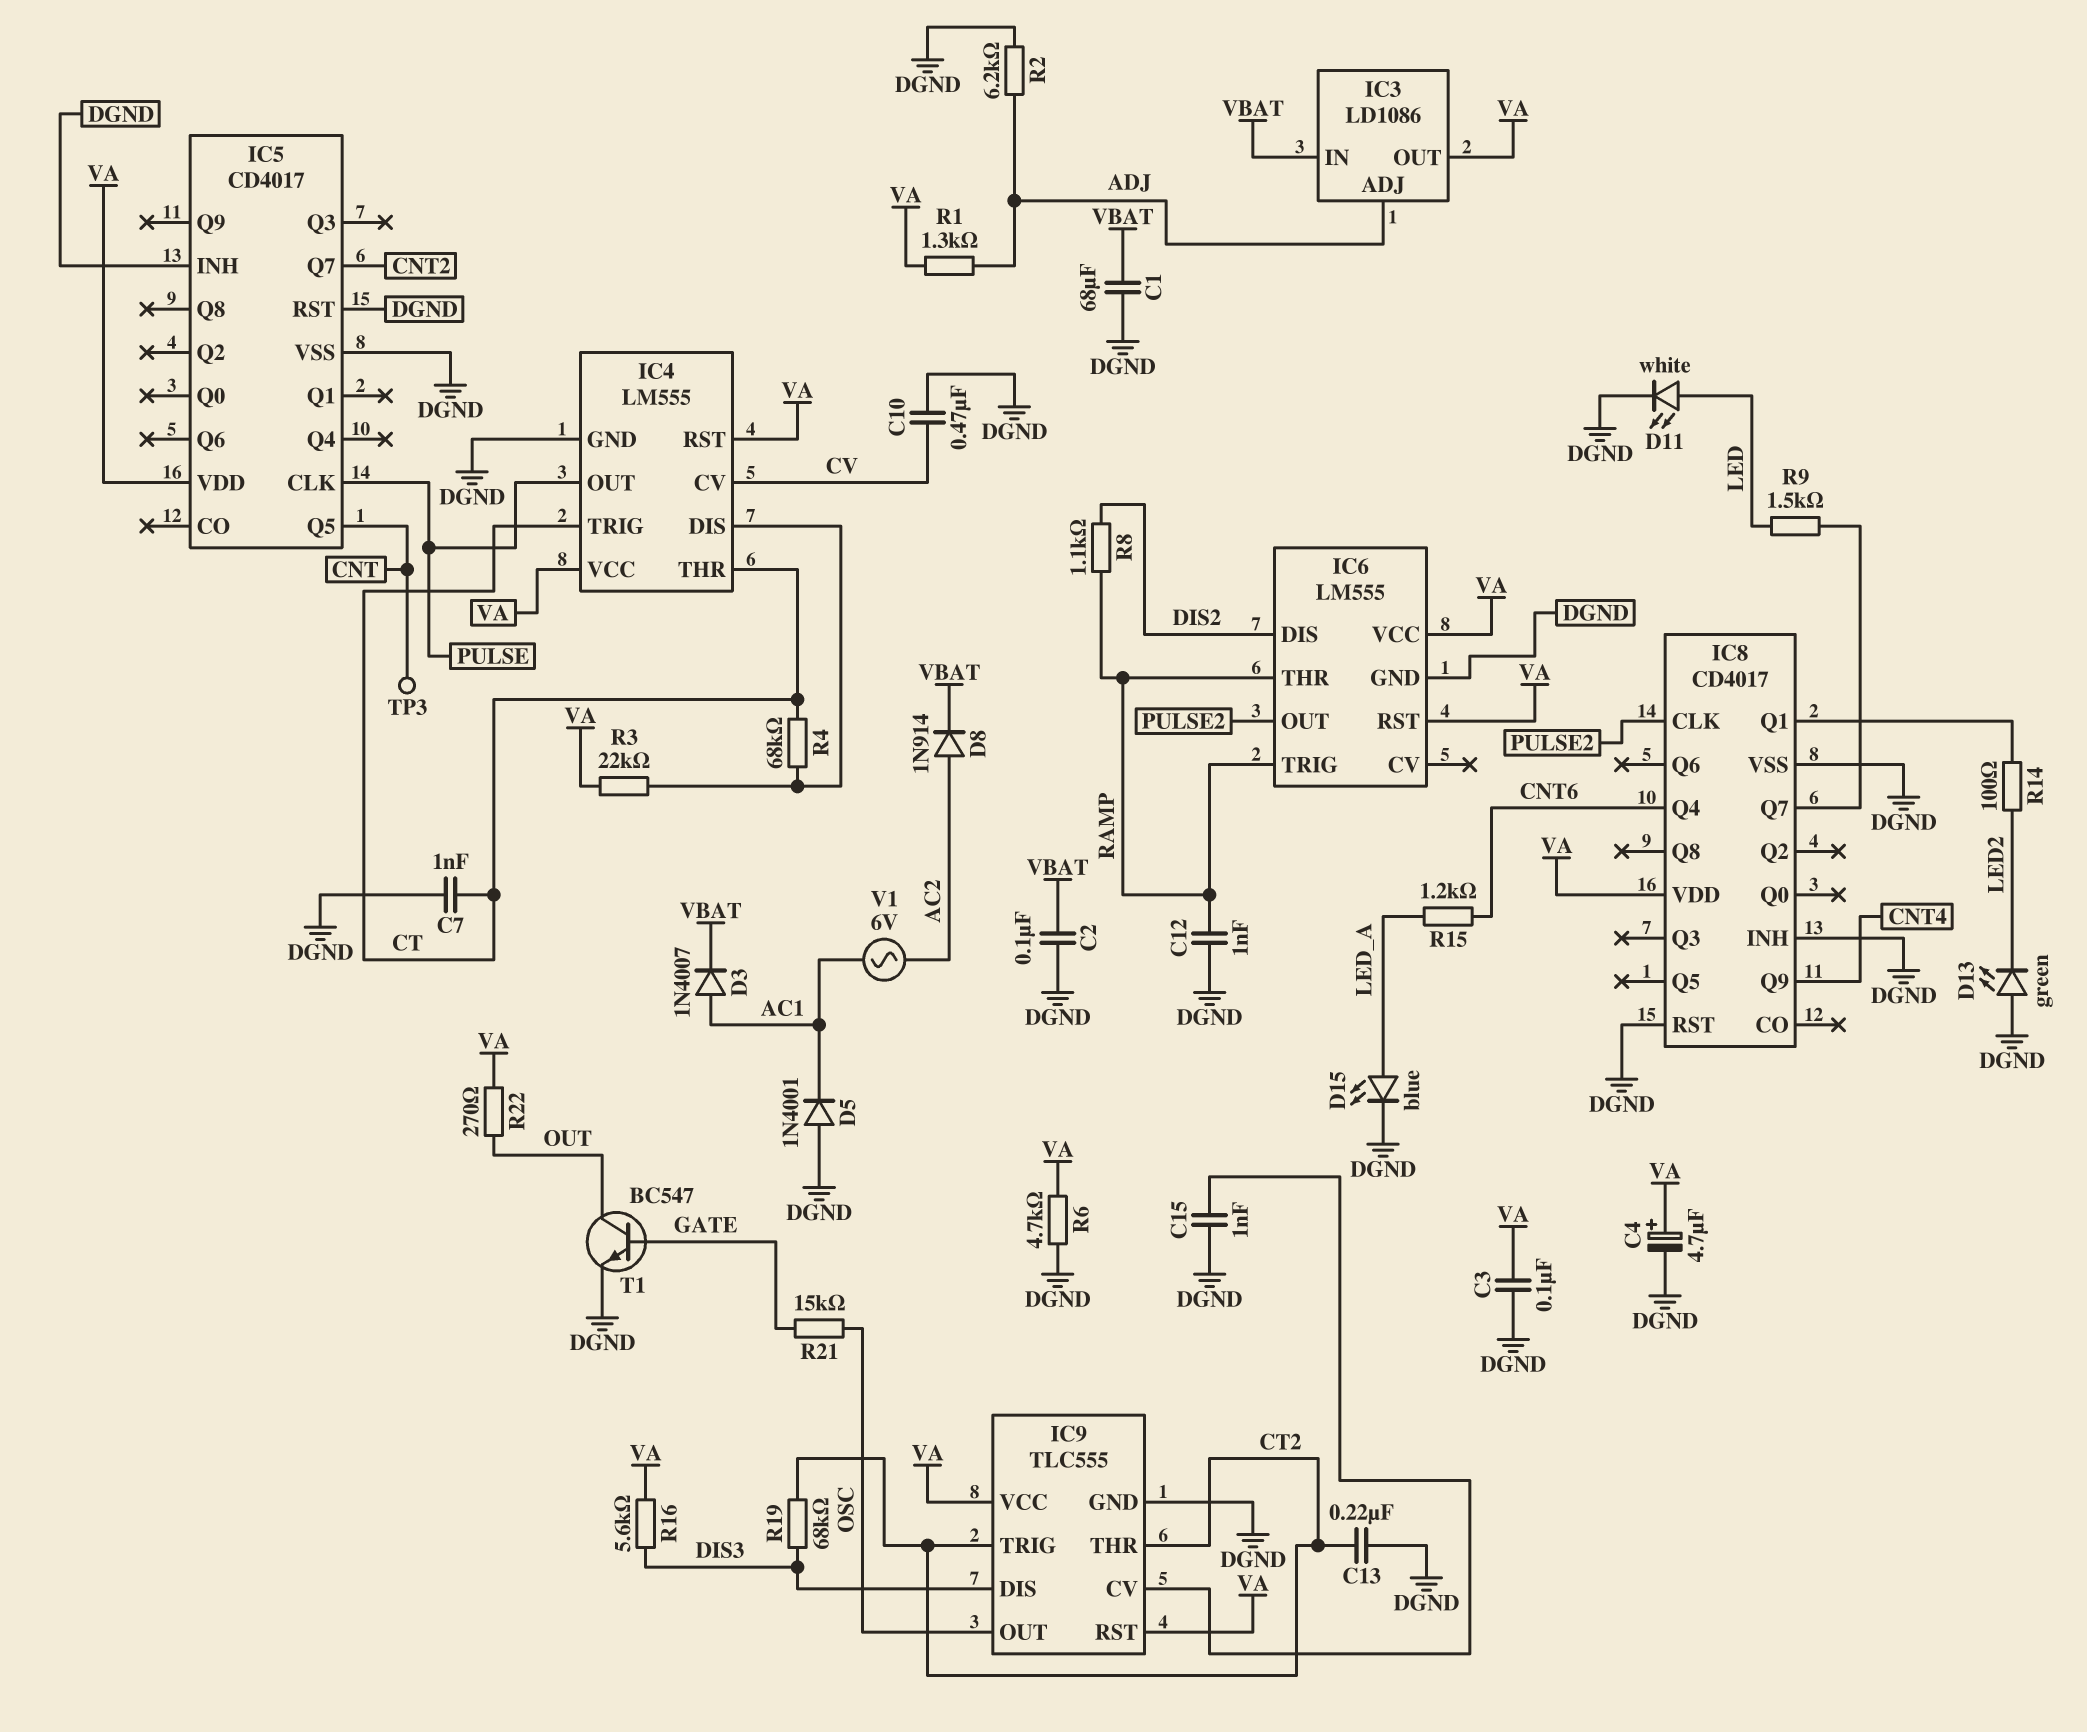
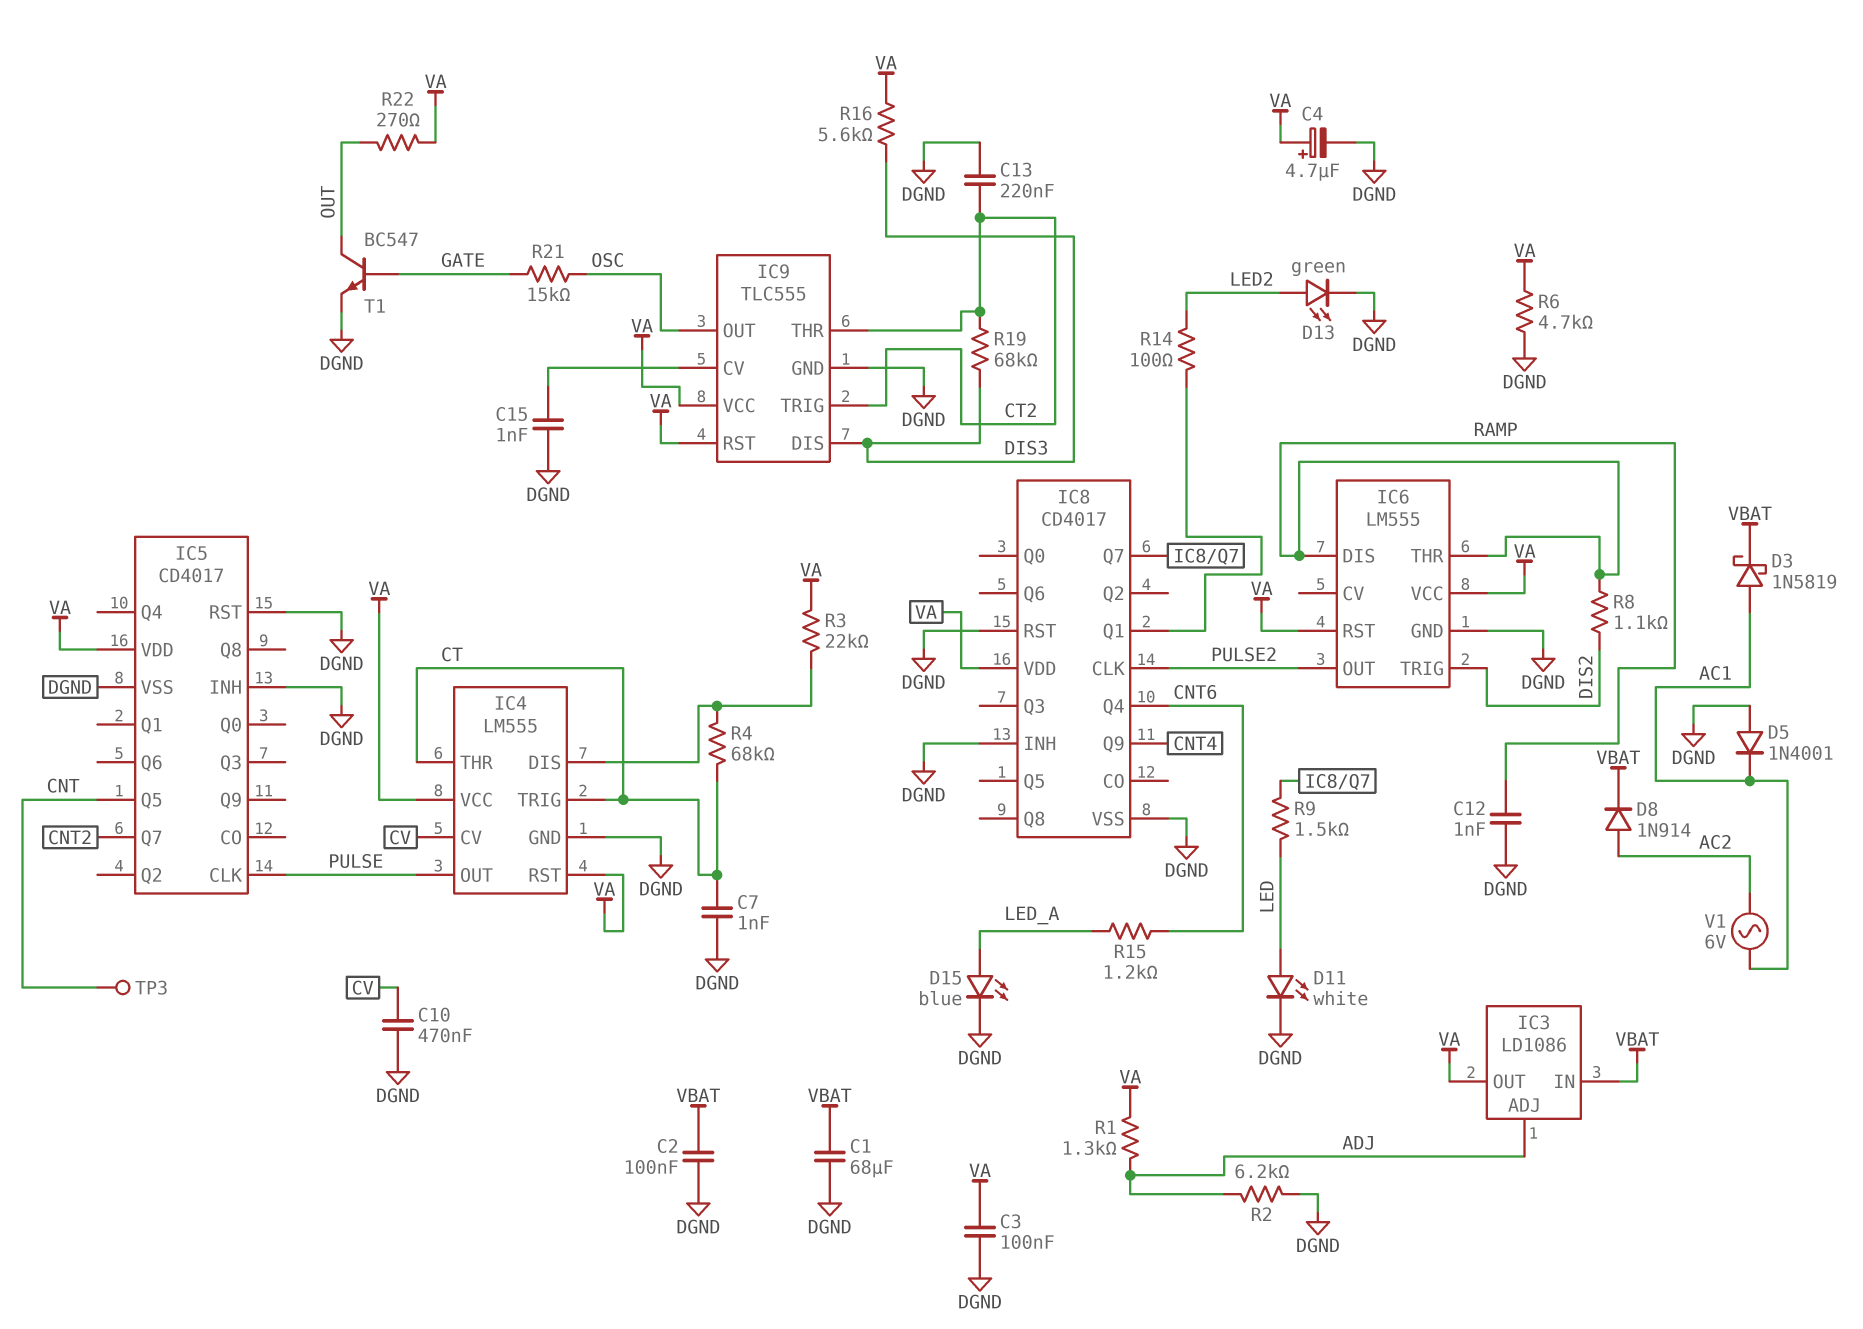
D3: diode 1N4007 (A AC1, K VBAT) -> schottky 1N5819 (A AC1, K VBAT)
D13: LED green (A DGND, K LED2) -> LED green (A LED2, K DGND)
IC6 pin DIS: DIS2 -> RAMP
IC6 pin TRIG: RAMP -> DIS2

